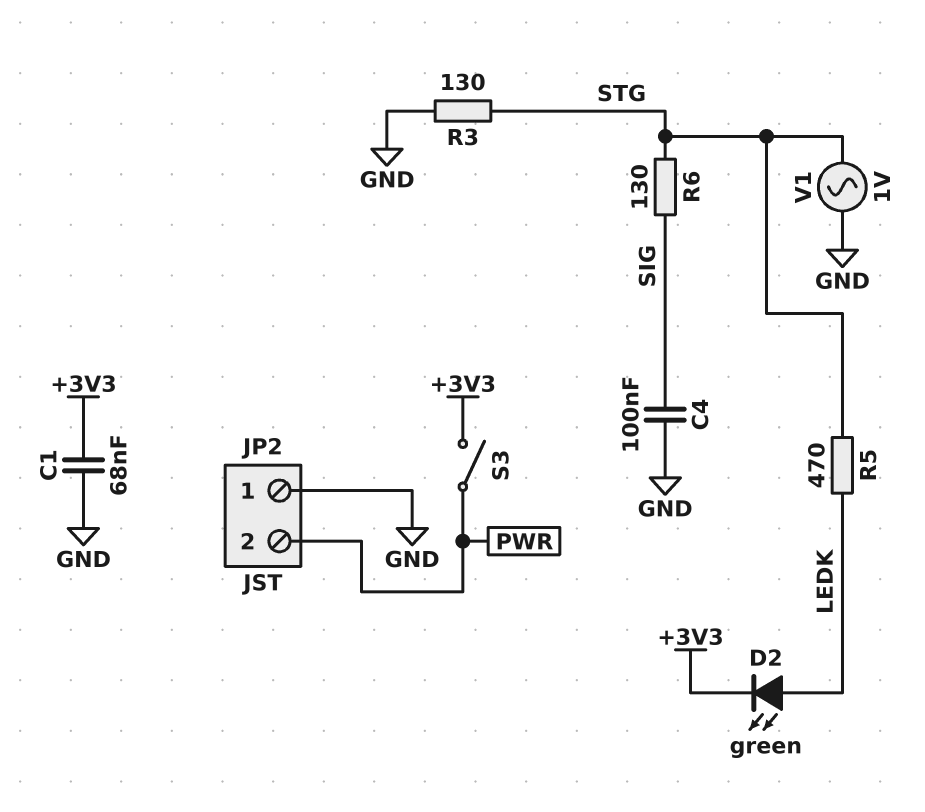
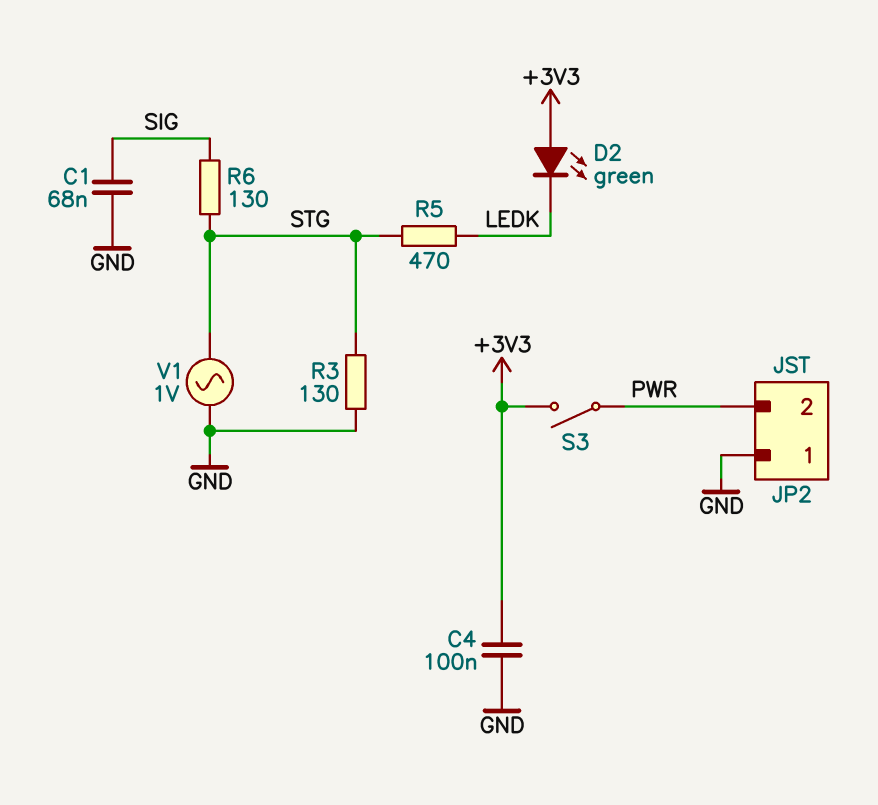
C1: 68nF (+3V3, GND) -> 68nF (GND, SIG)
C4: 100nF (GND, SIG) -> 100nF (+3V3, GND)
D2: LED green (A LEDK, K +3V3) -> LED green (A +3V3, K LEDK)

